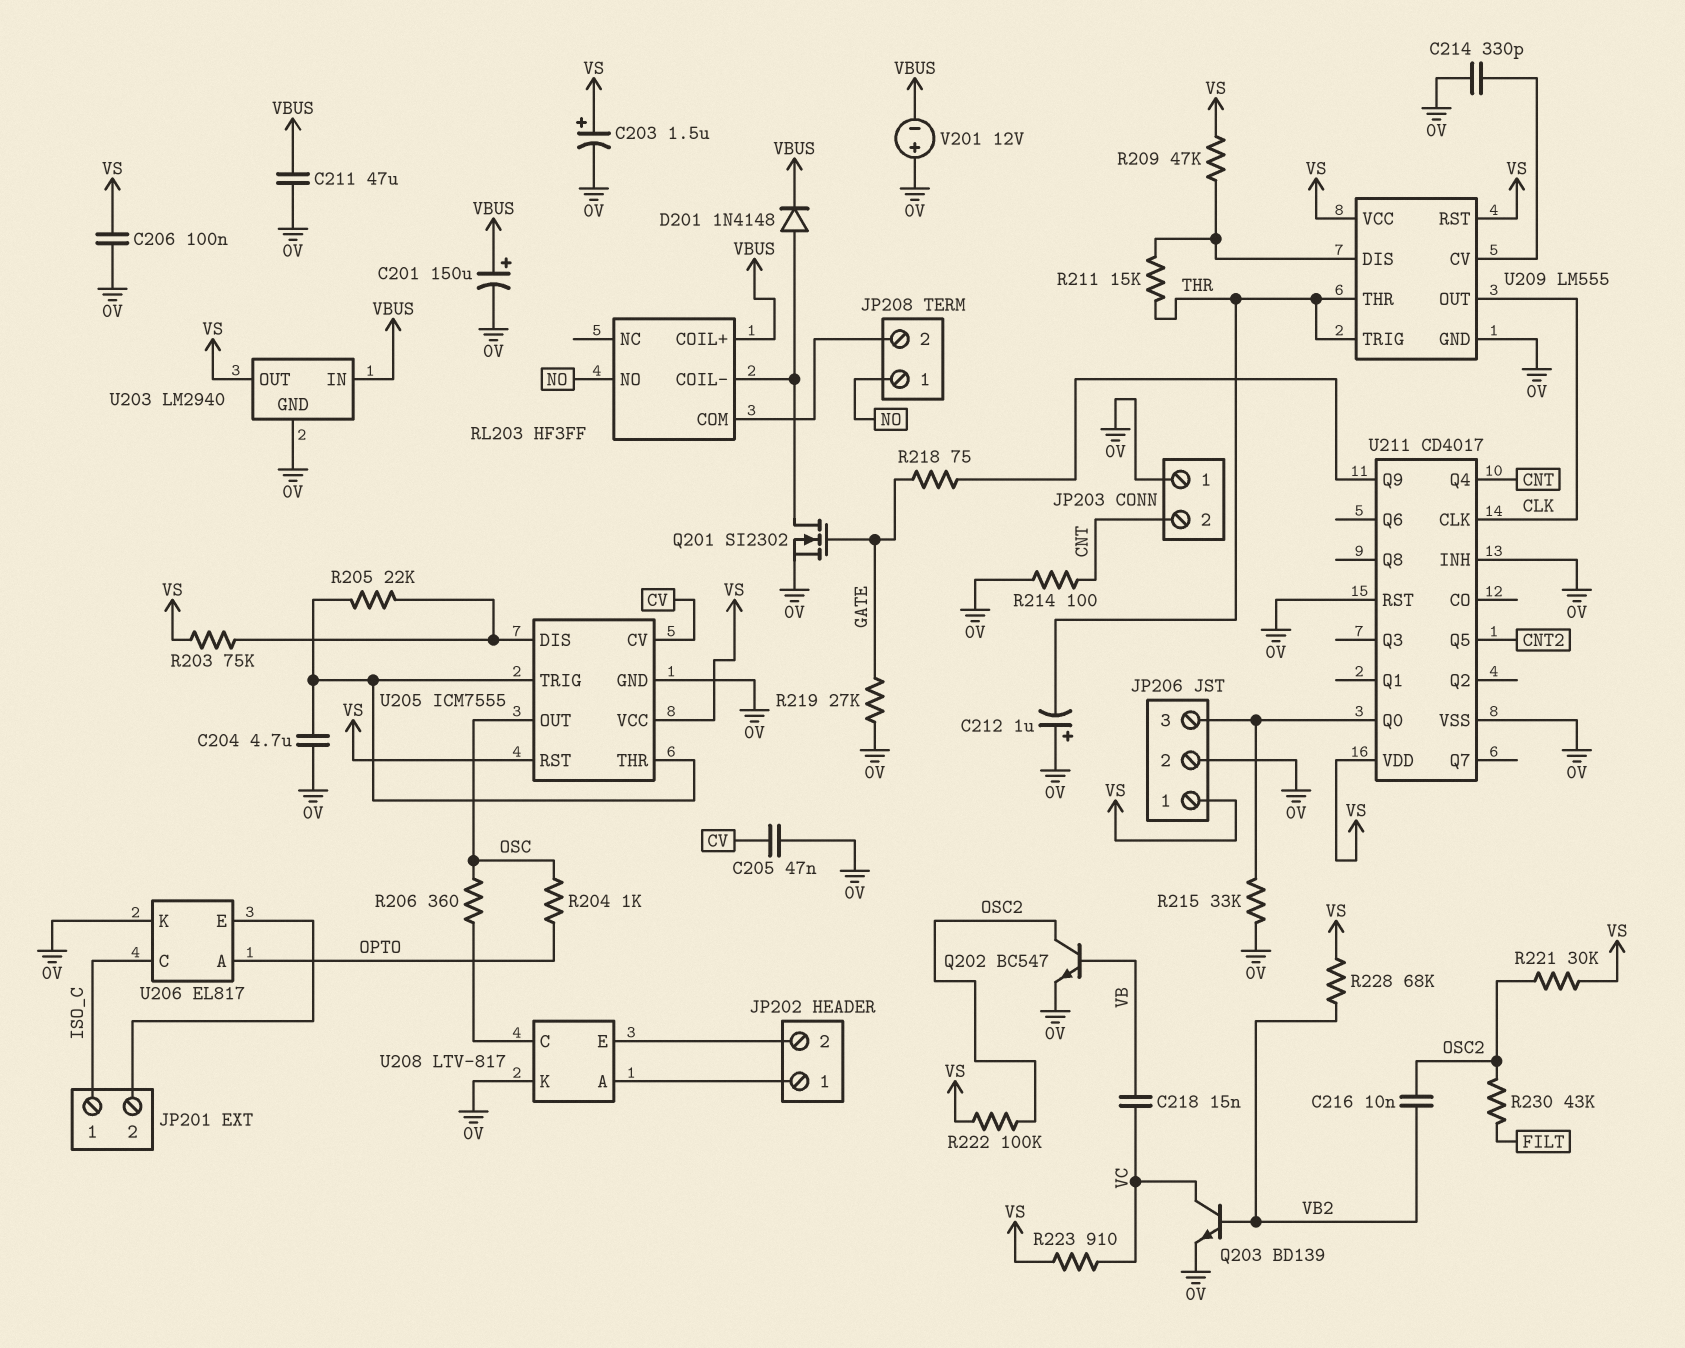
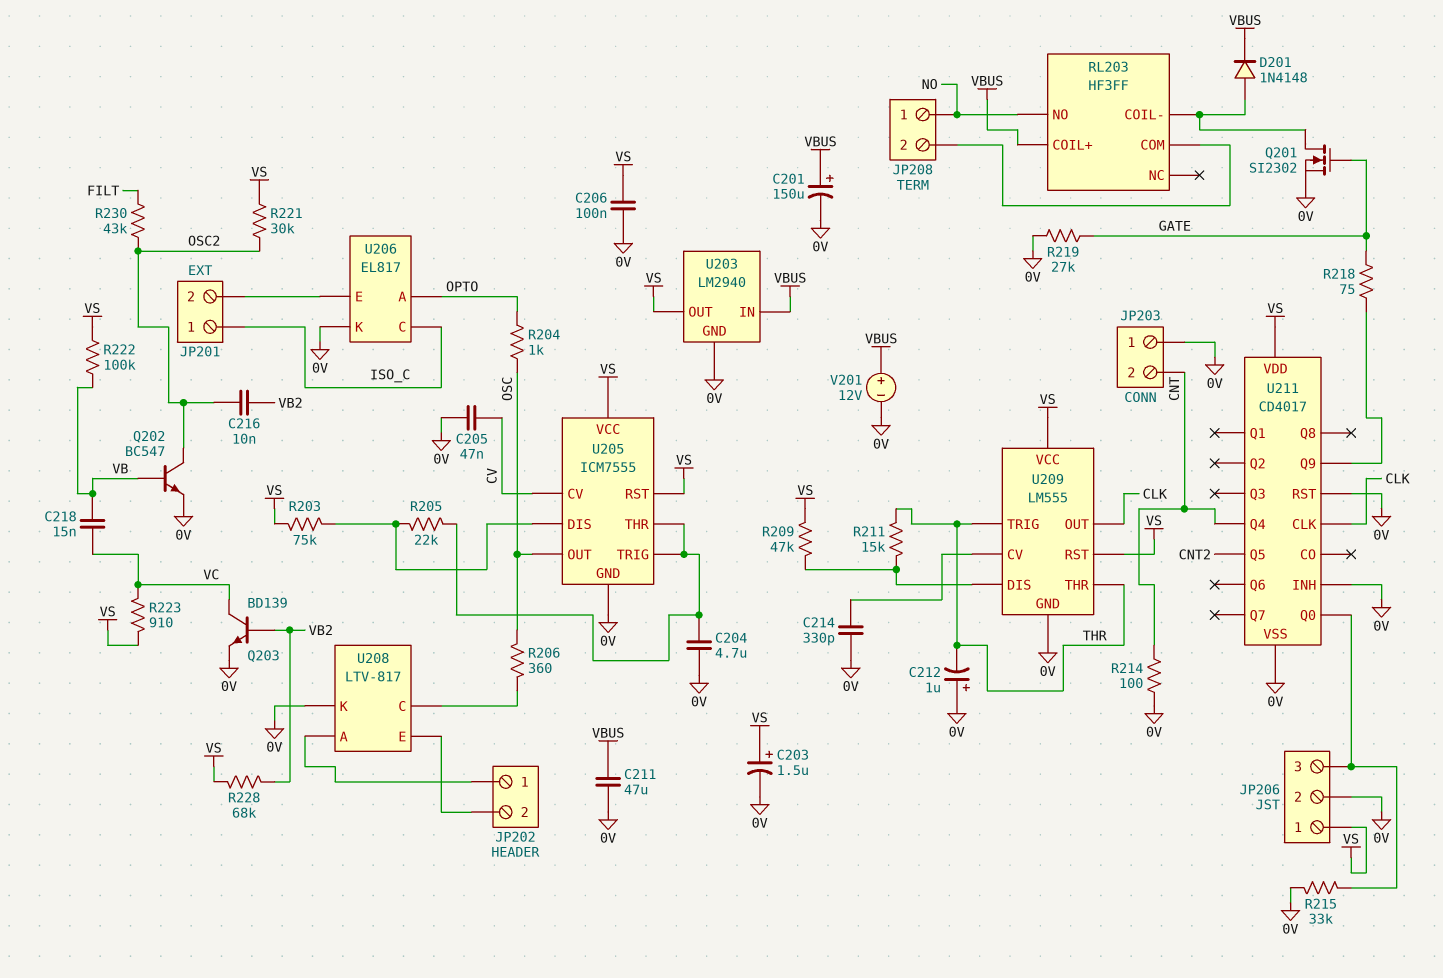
R222: 100k (OSC2, VS) -> 100k (VB, VS)
V201: 12V (plus 0V, minus VBUS) -> 12V (plus VBUS, minus 0V)

